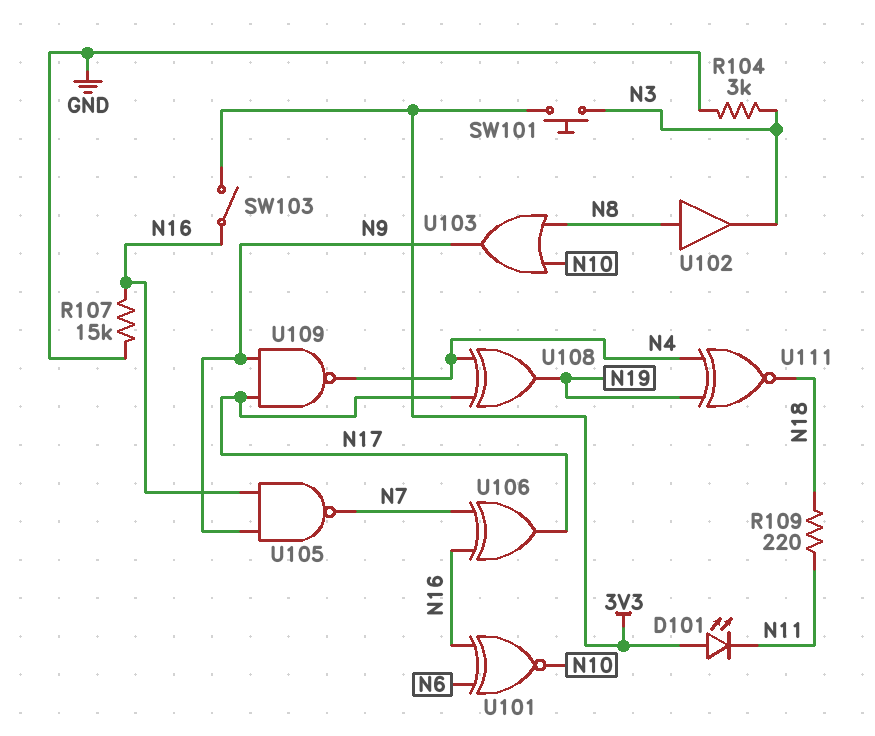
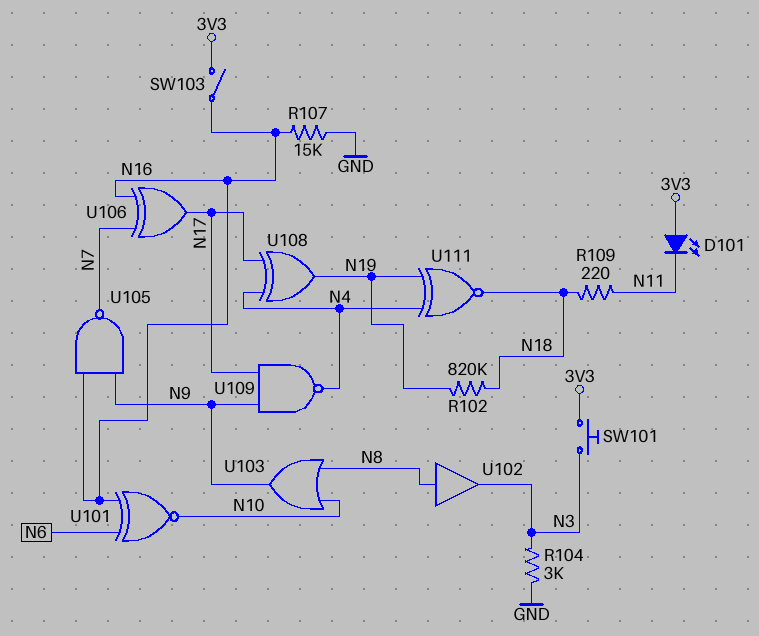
R102: none -> 820k (N18, N19)

